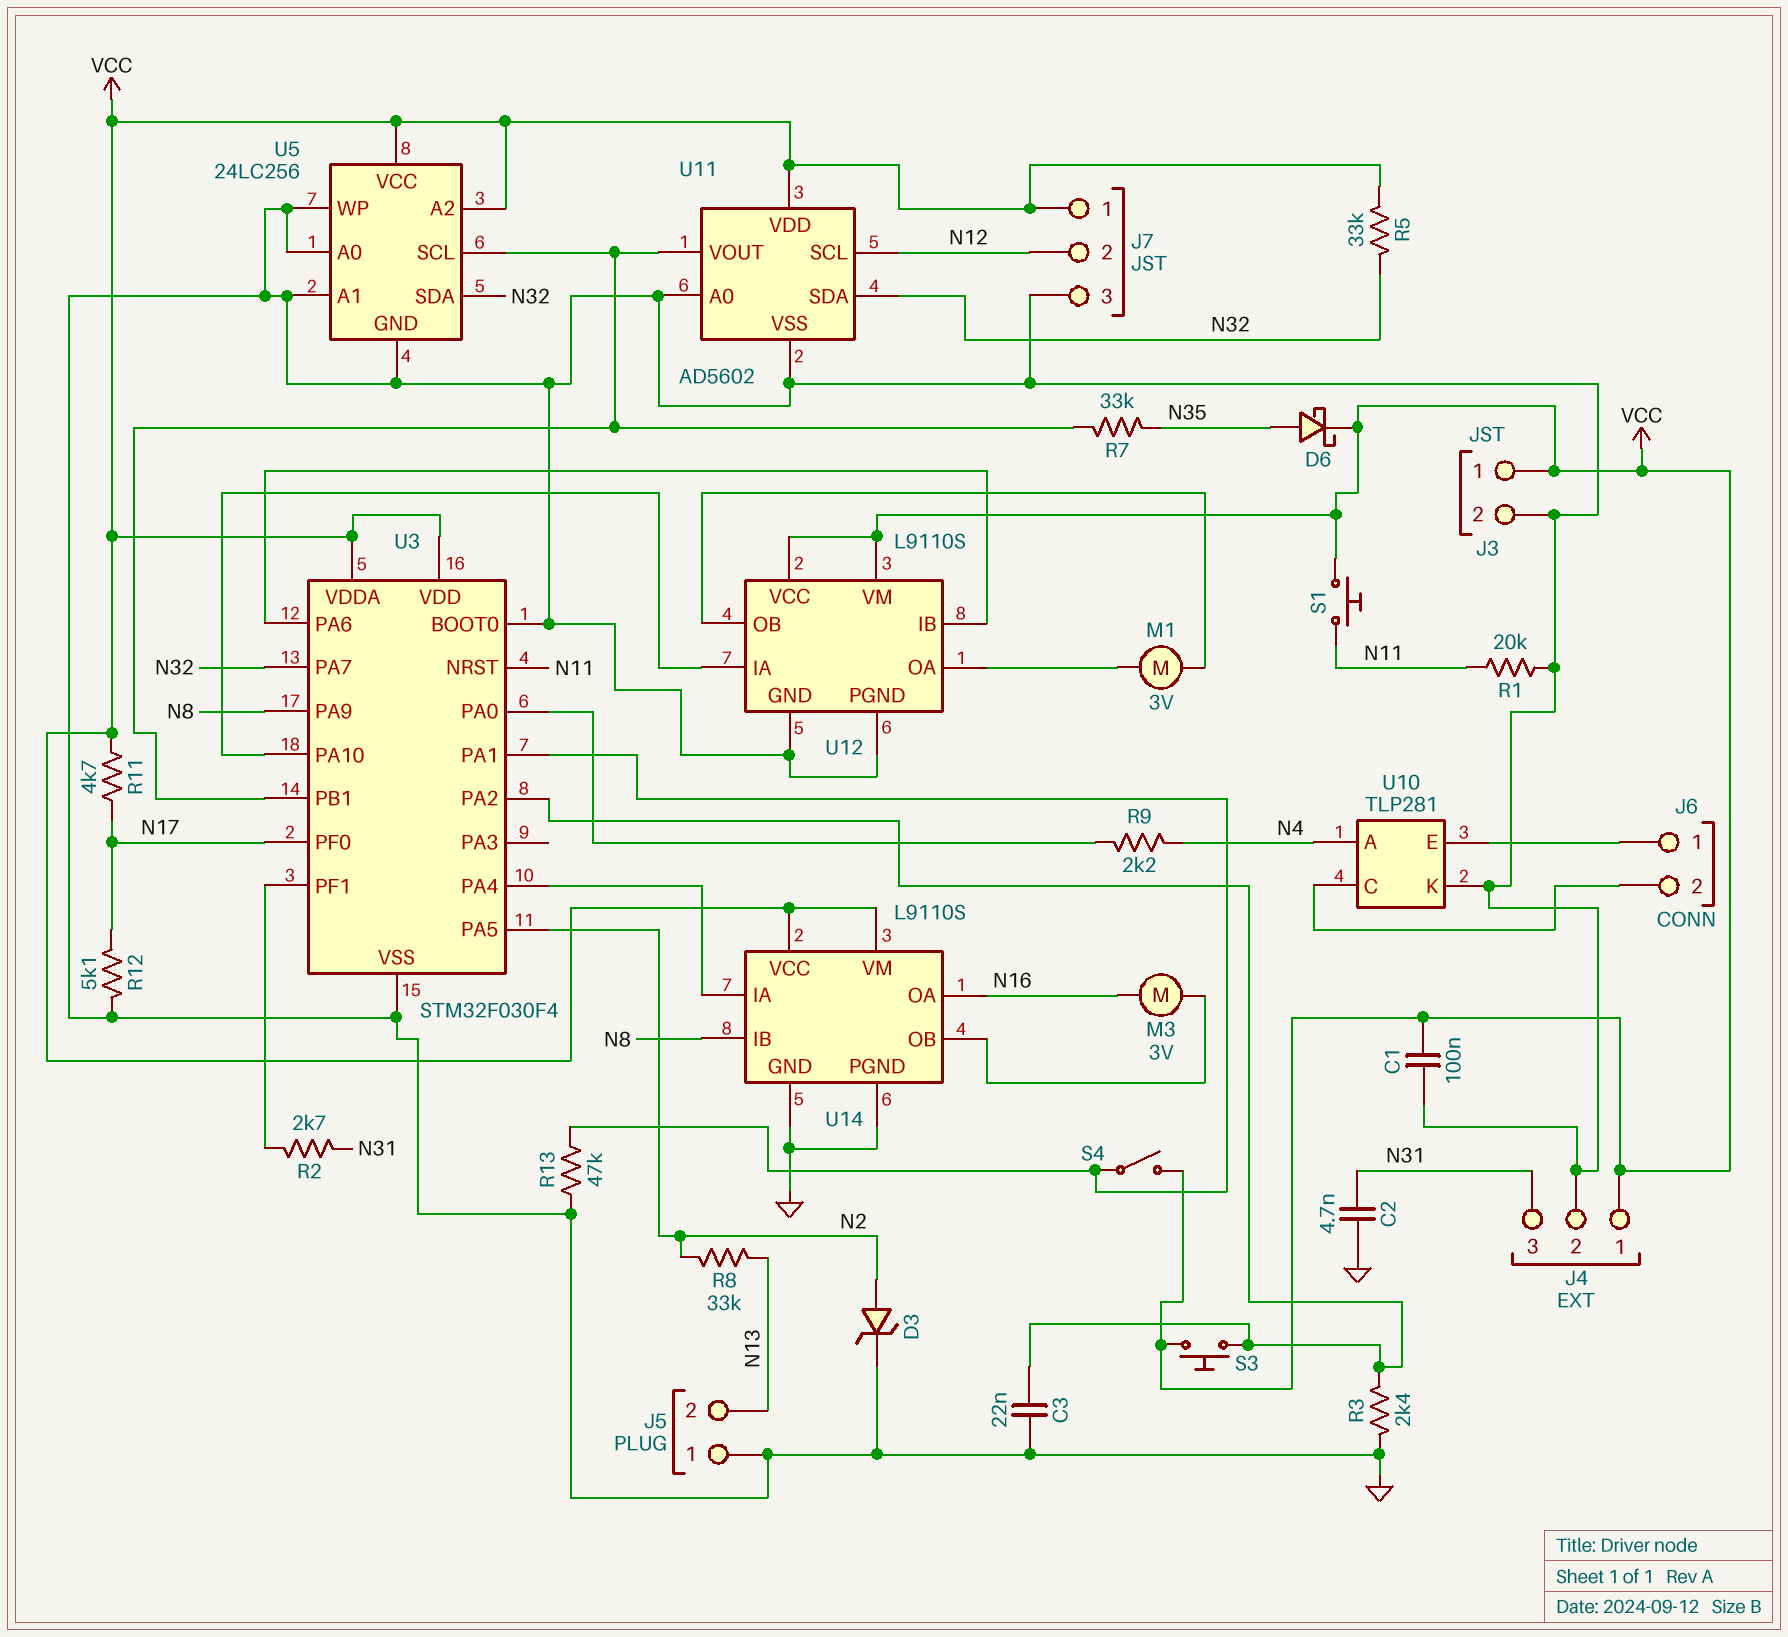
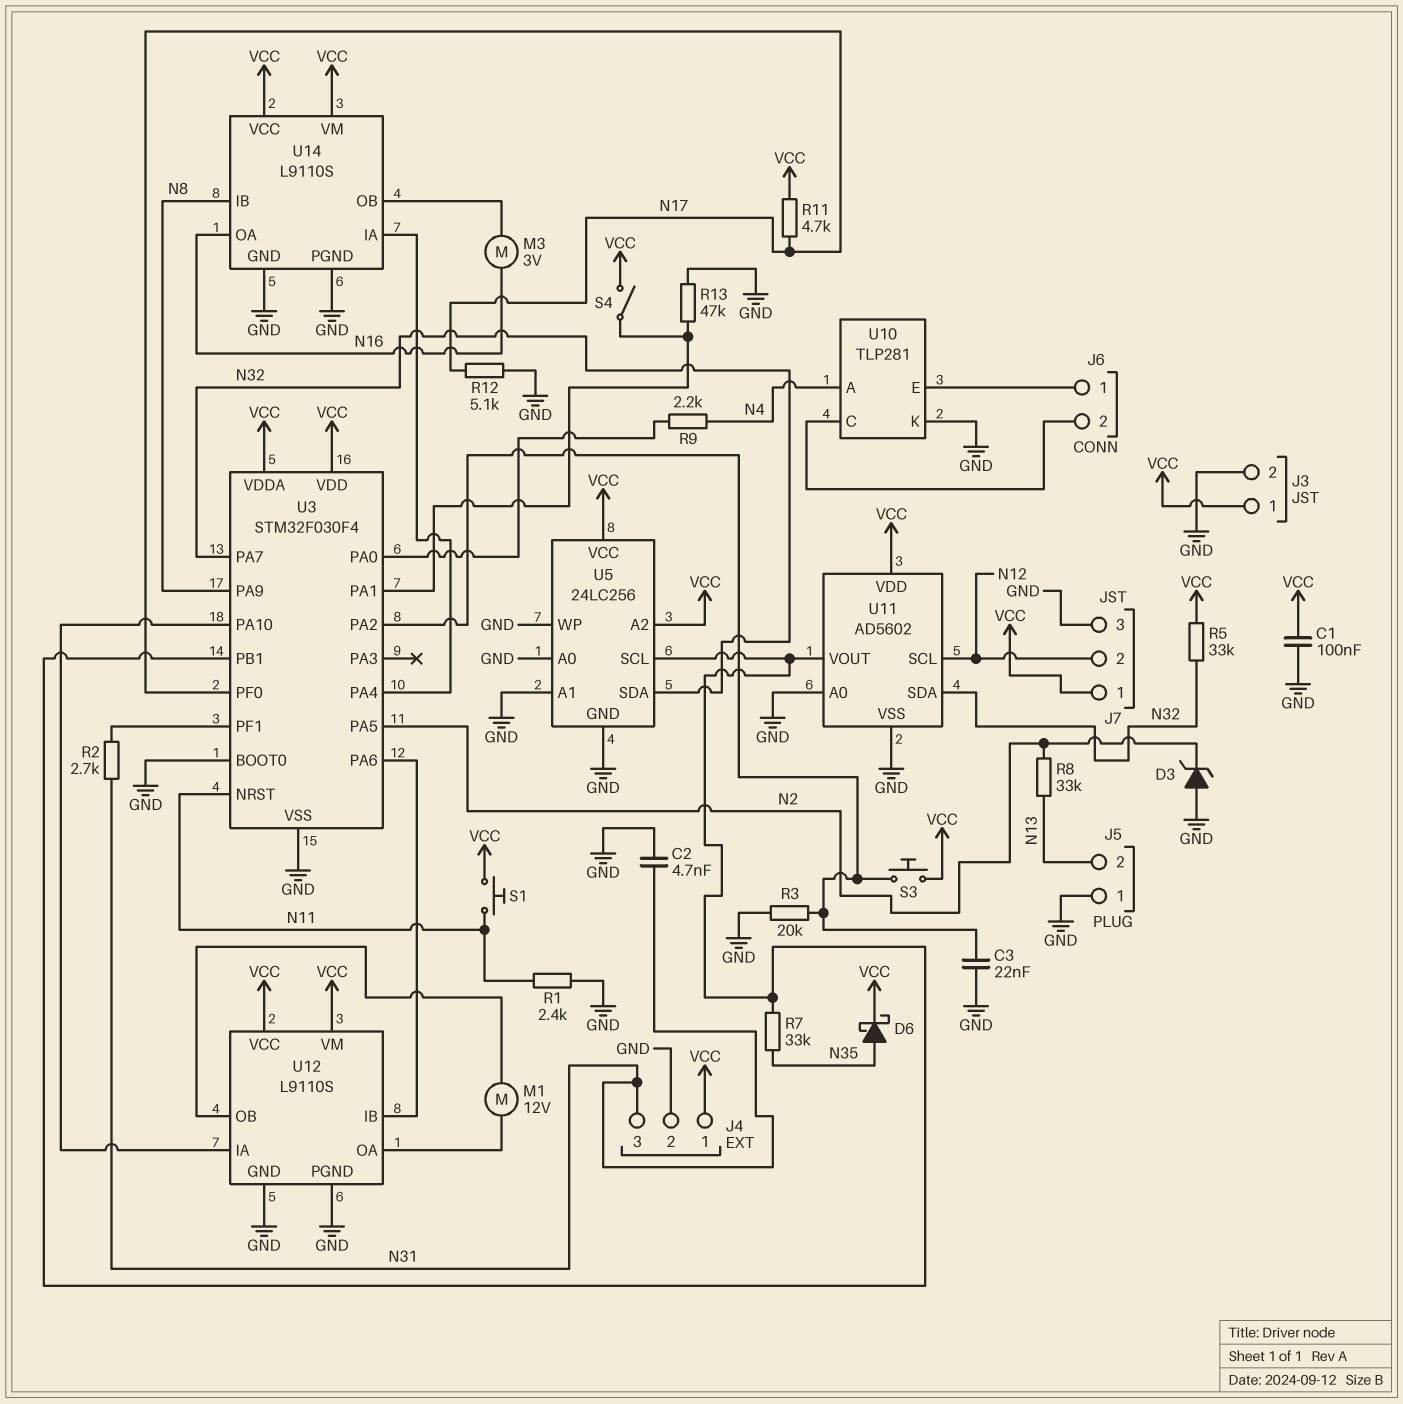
D3: zener (A N2, K GND) -> zener (A GND, K N2)
M1: motor 3V (U12/OA, U12/OB) -> motor 12V (U12/OA, U12/OB)
R1: 20k (GND, N11) -> 2.4k (GND, N11)
R3: 2.4k (GND, U3/PA2) -> 20k (GND, U3/PA2)

